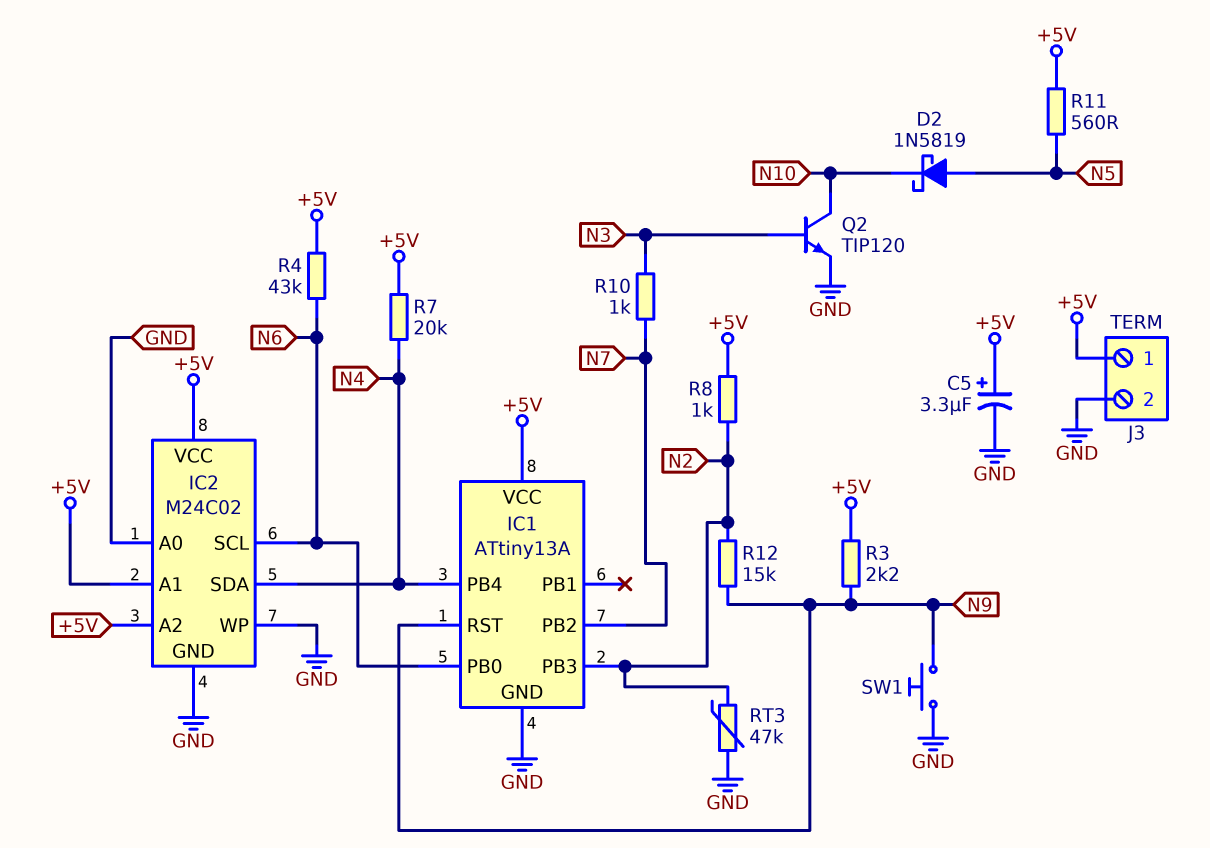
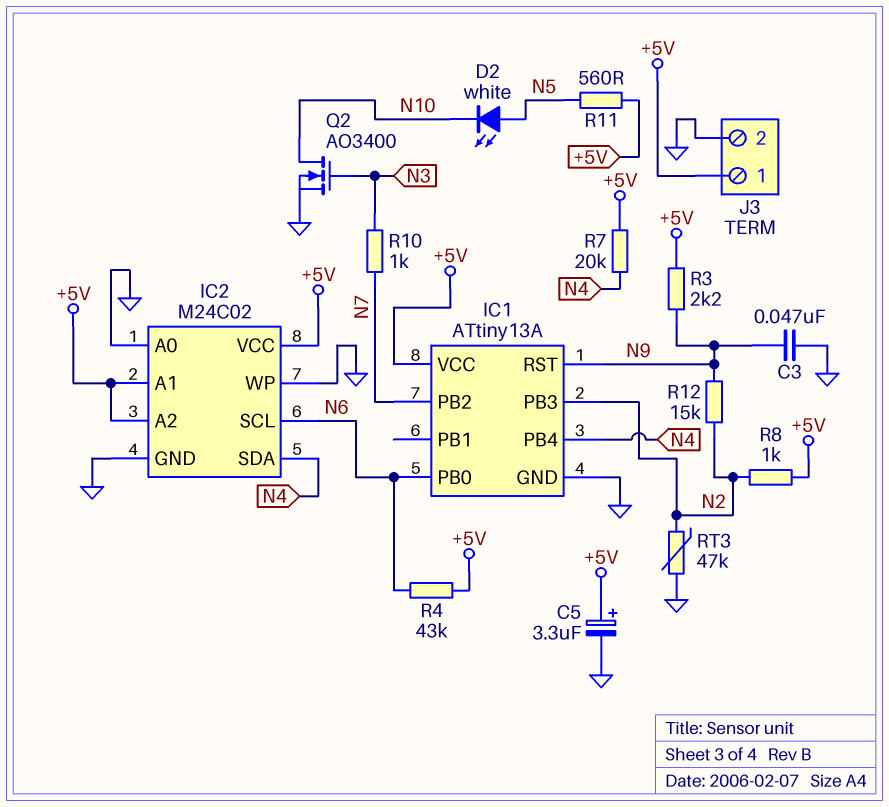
C3: none -> 47nF (GND, N9)
D2: schottky 1N5819 (A N5, K N10) -> LED white (A N5, K N10)
Q2: NPN TIP120 (B N3, C N10, E GND) -> NMOS AO3400 (G N3, D N10, S GND)
SW1: button (GND, N9) -> none

